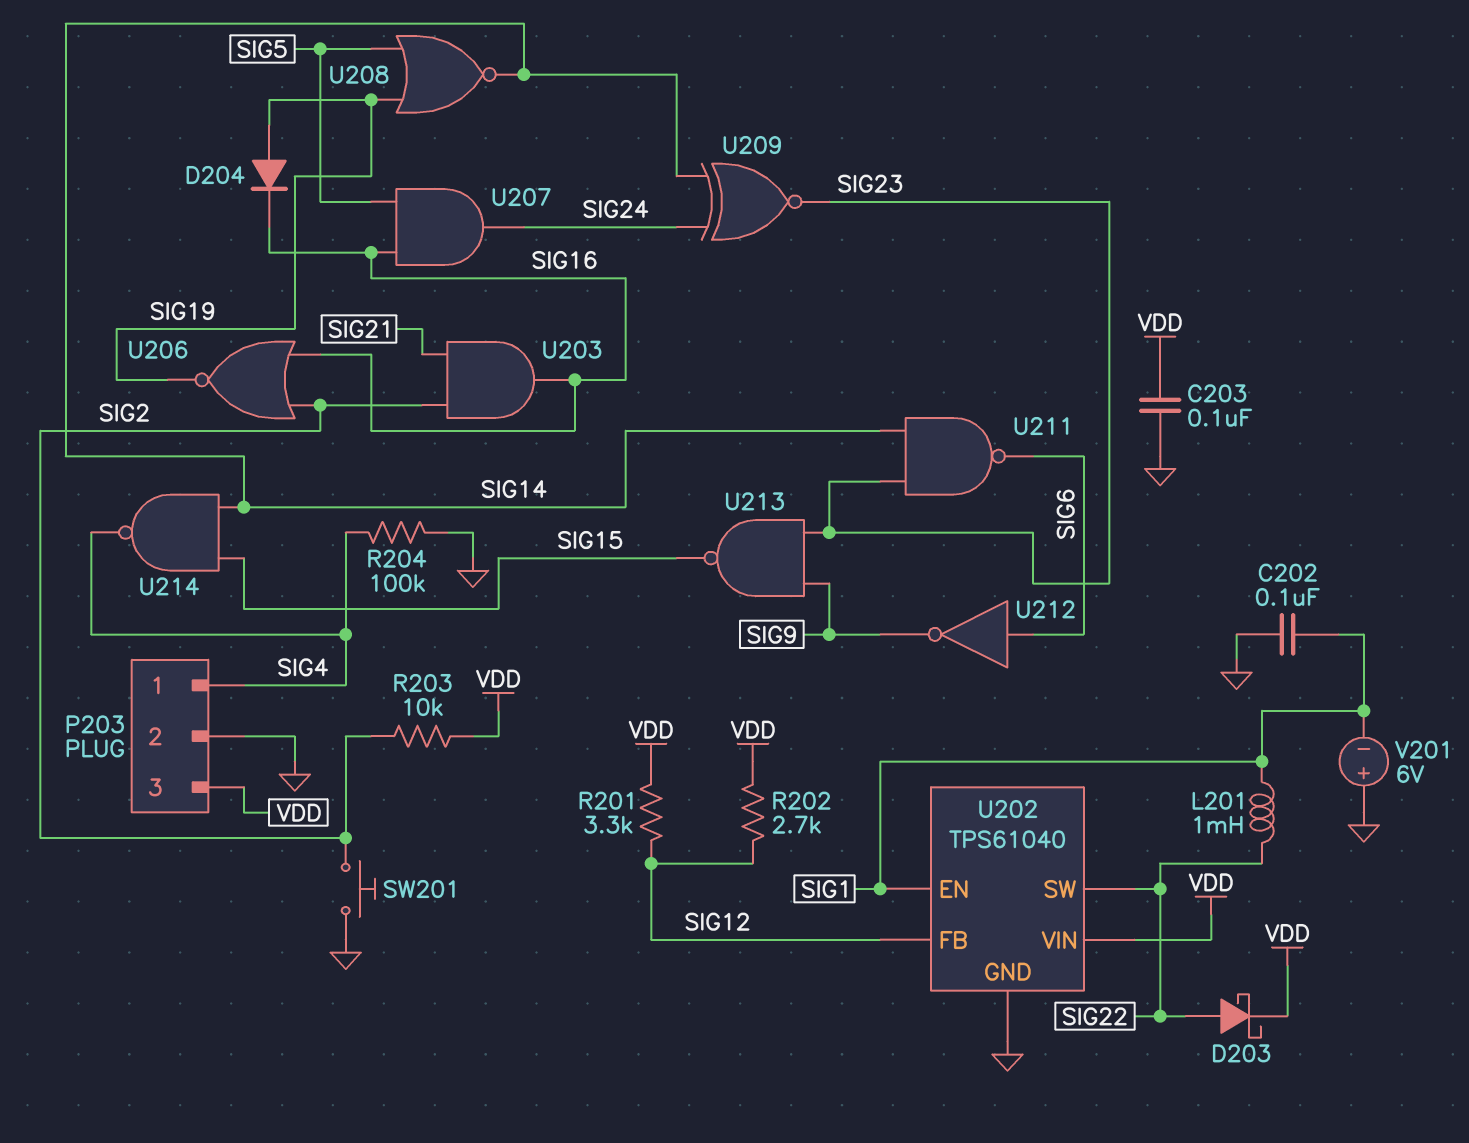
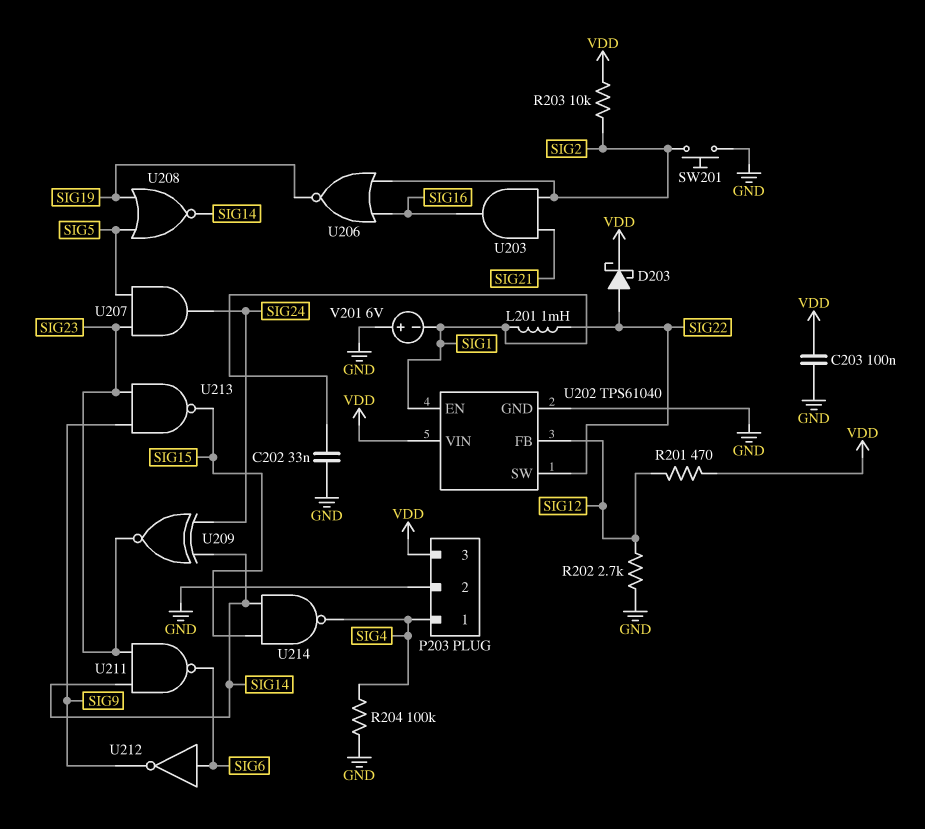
C202: 100nF (GND, SIG1) -> 33nF (GND, SIG1)
D204: diode (A SIG19, K SIG16) -> none
R201: 3.3k (SIG12, VDD) -> 470 (SIG12, VDD)
R202: 2.7k (SIG12, VDD) -> 2.7k (GND, SIG12)
U207: AND (in SIG5, in SIG16, out SIG24) -> AND (in SIG5, in SIG23, out SIG24)

